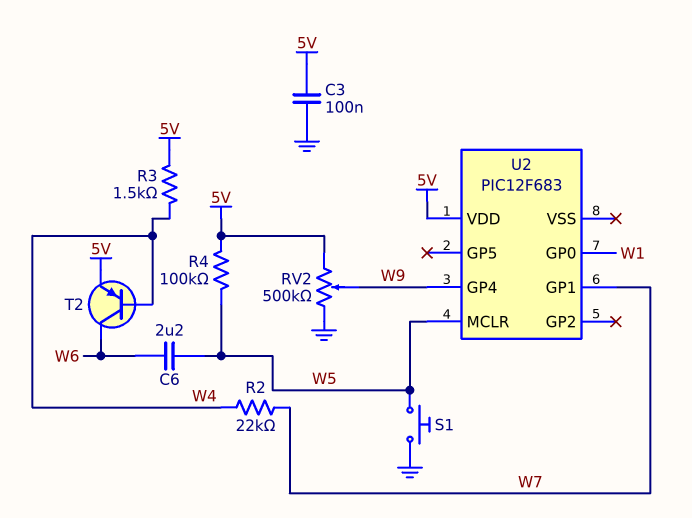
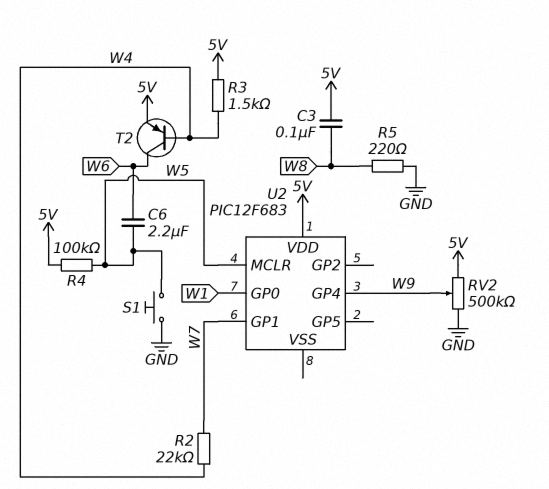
C3: 100nF (5V, GND) -> 100nF (5V, W8)
R5: none -> 220 (GND, W8)

